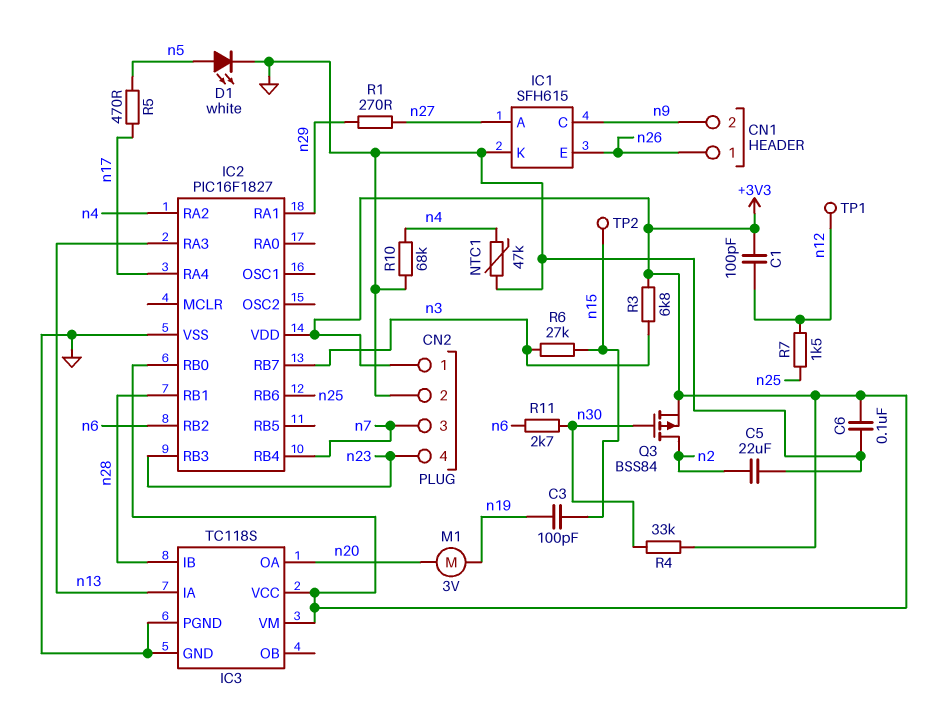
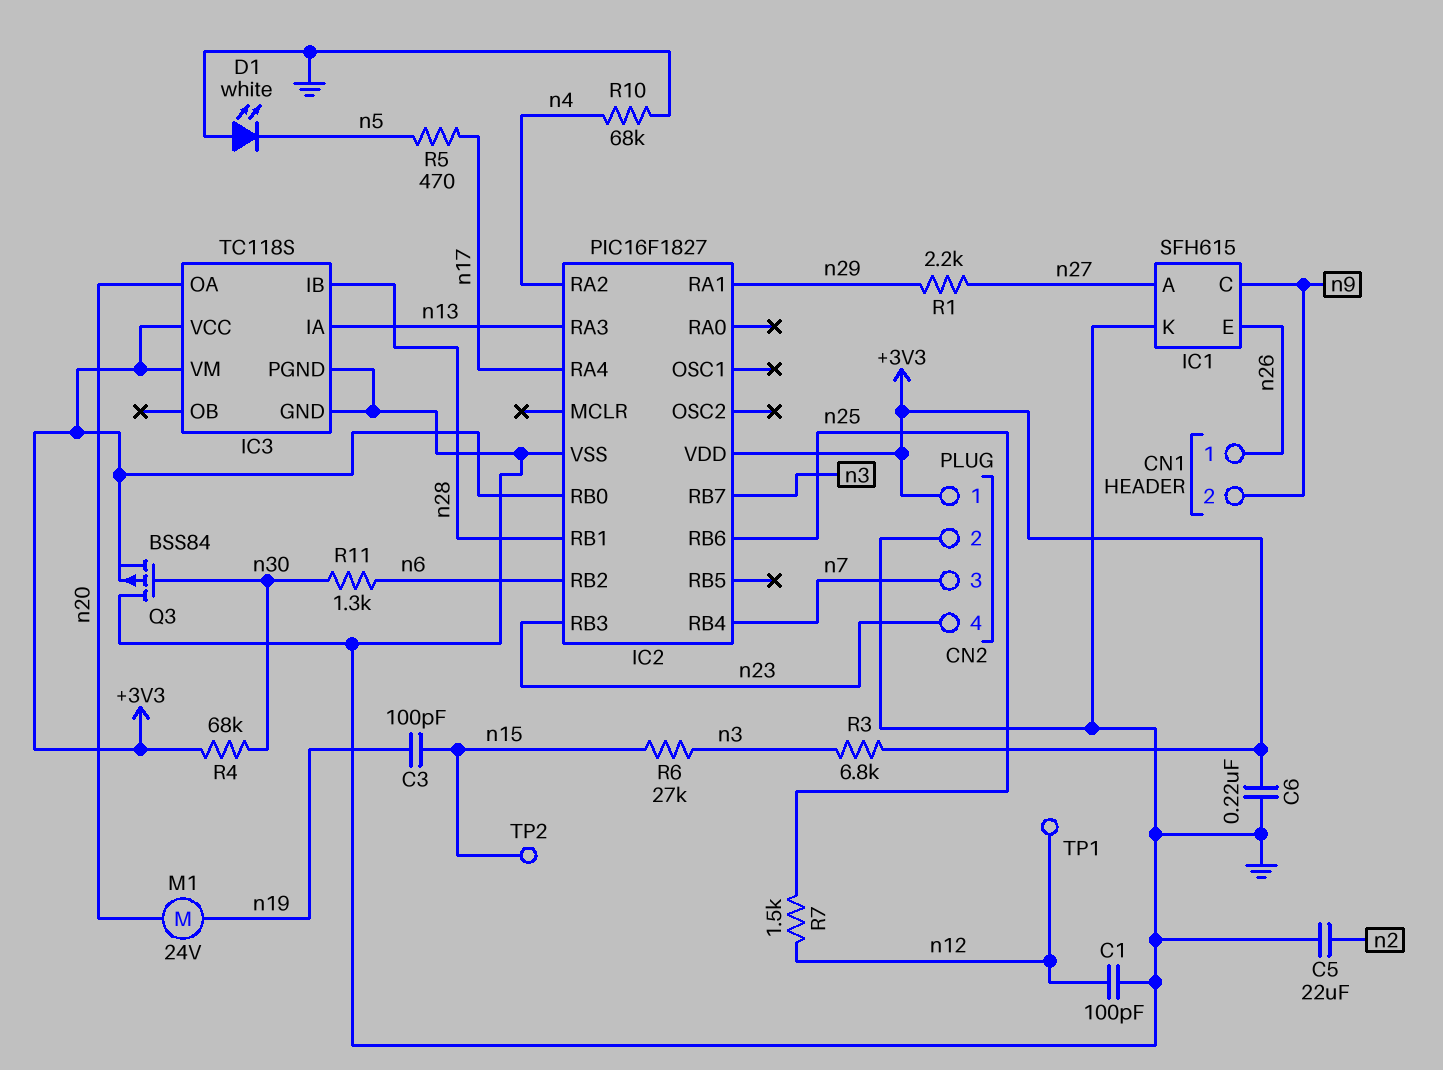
C1: 100pF (+3V3, n12) -> 100pF (GND, n12)
C6: 100nF (+3V3, GND) -> 220nF (+3V3, GND)
D1: LED white (A n5, K GND) -> LED white (A GND, K n5)
M1: motor 3V (n19, n20) -> motor 24V (n19, n20)
NTC1: 47k (GND, n4) -> none
Q3: PMOS BSS84 (G n30, D n2, S +3V3) -> PMOS BSS84 (G n30, D GND, S +3V3)
R1: 270 (n27, n29) -> 2.2k (n27, n29)
R4: 33k (+3V3, n30) -> 68k (+3V3, n30)
R11: 2.7k (n6, n30) -> 1.3k (n6, n30)

